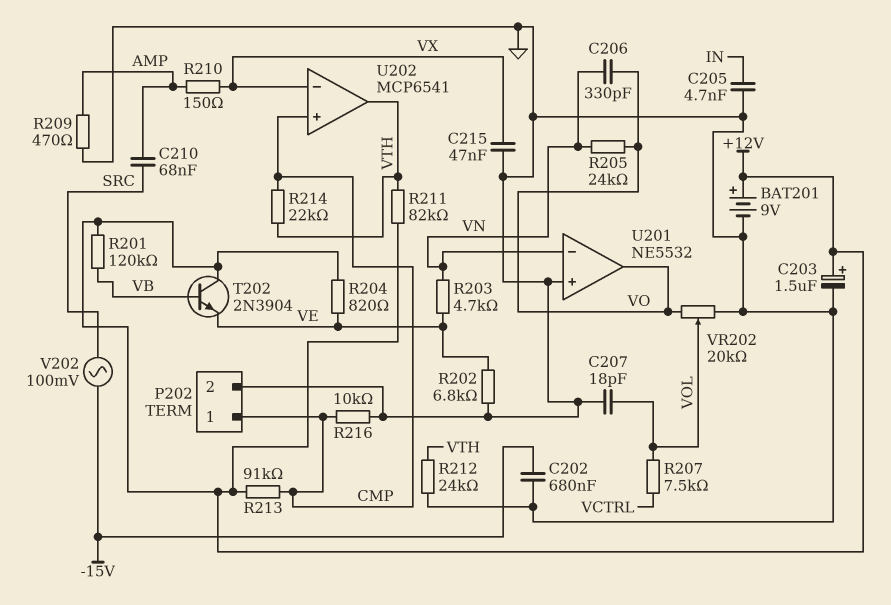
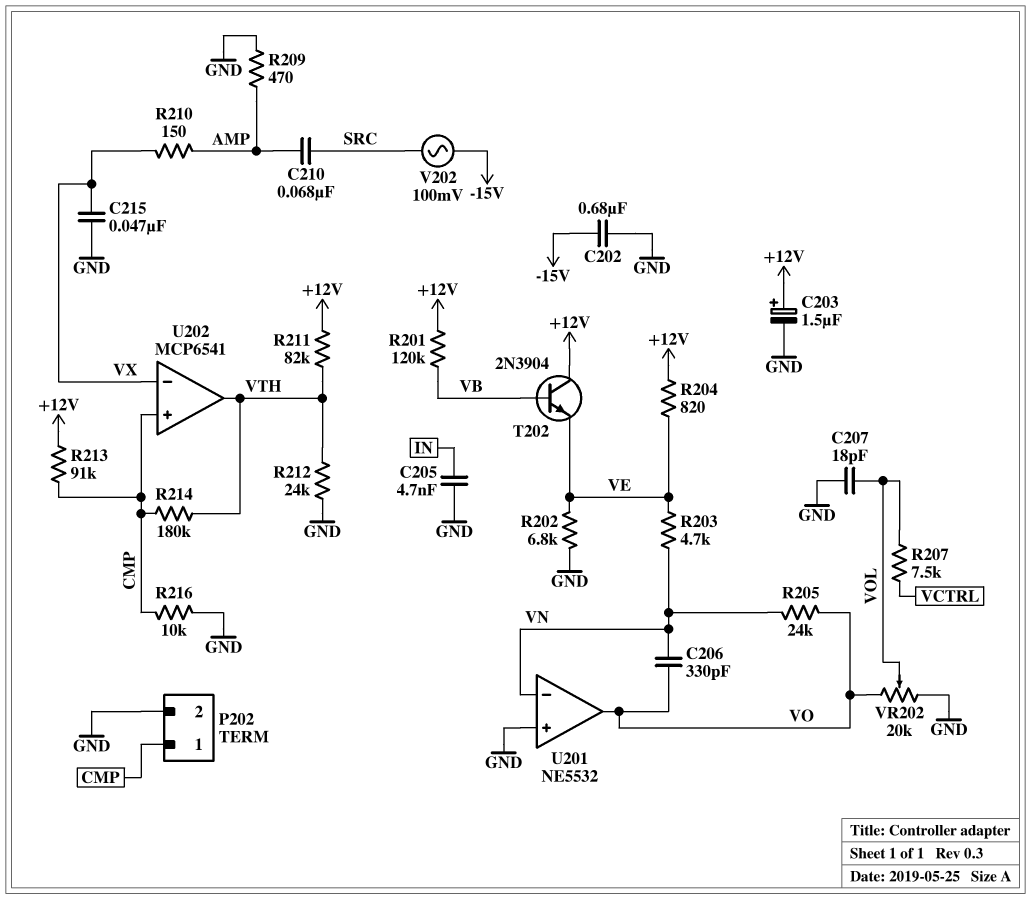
BAT201: 9V (plus +12V, minus GND) -> none
R214: 22k (CMP, VTH) -> 180k (CMP, VTH)

